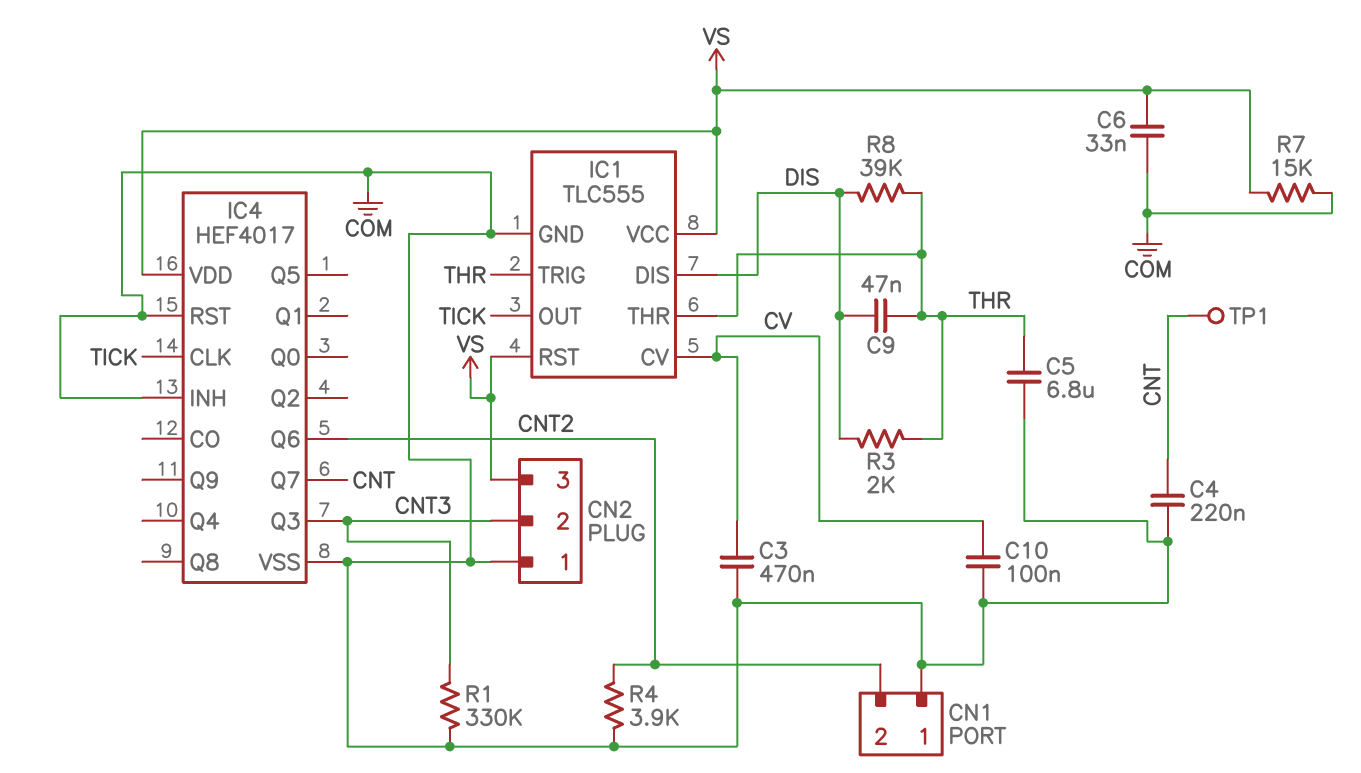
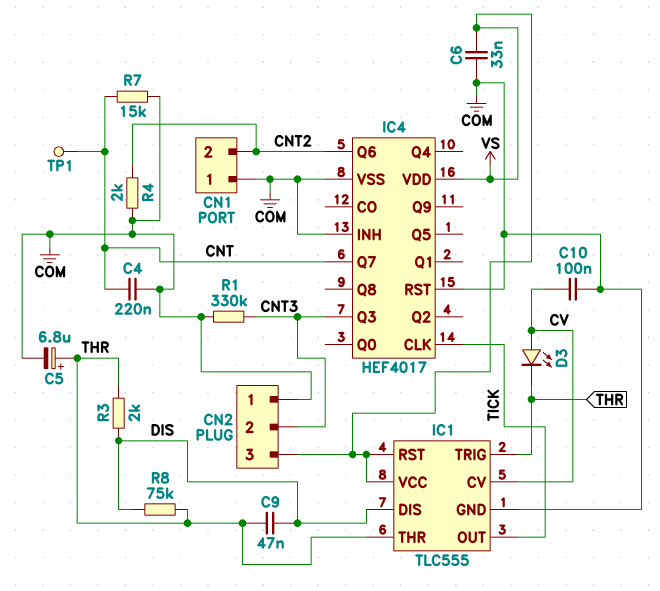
C3: 470nF (COM, CV) -> none
C5: 6.8uF (COM, THR) -> 6.8uF (plus THR, minus COM)
D3: none -> LED (A CV, K THR)
R4: 3.9k (CNT2, COM) -> 2k (CNT2, COM)
R7: 15k (COM, VS) -> 15k (CNT, COM)
R8: 39k (DIS, THR) -> 75k (DIS, THR)

